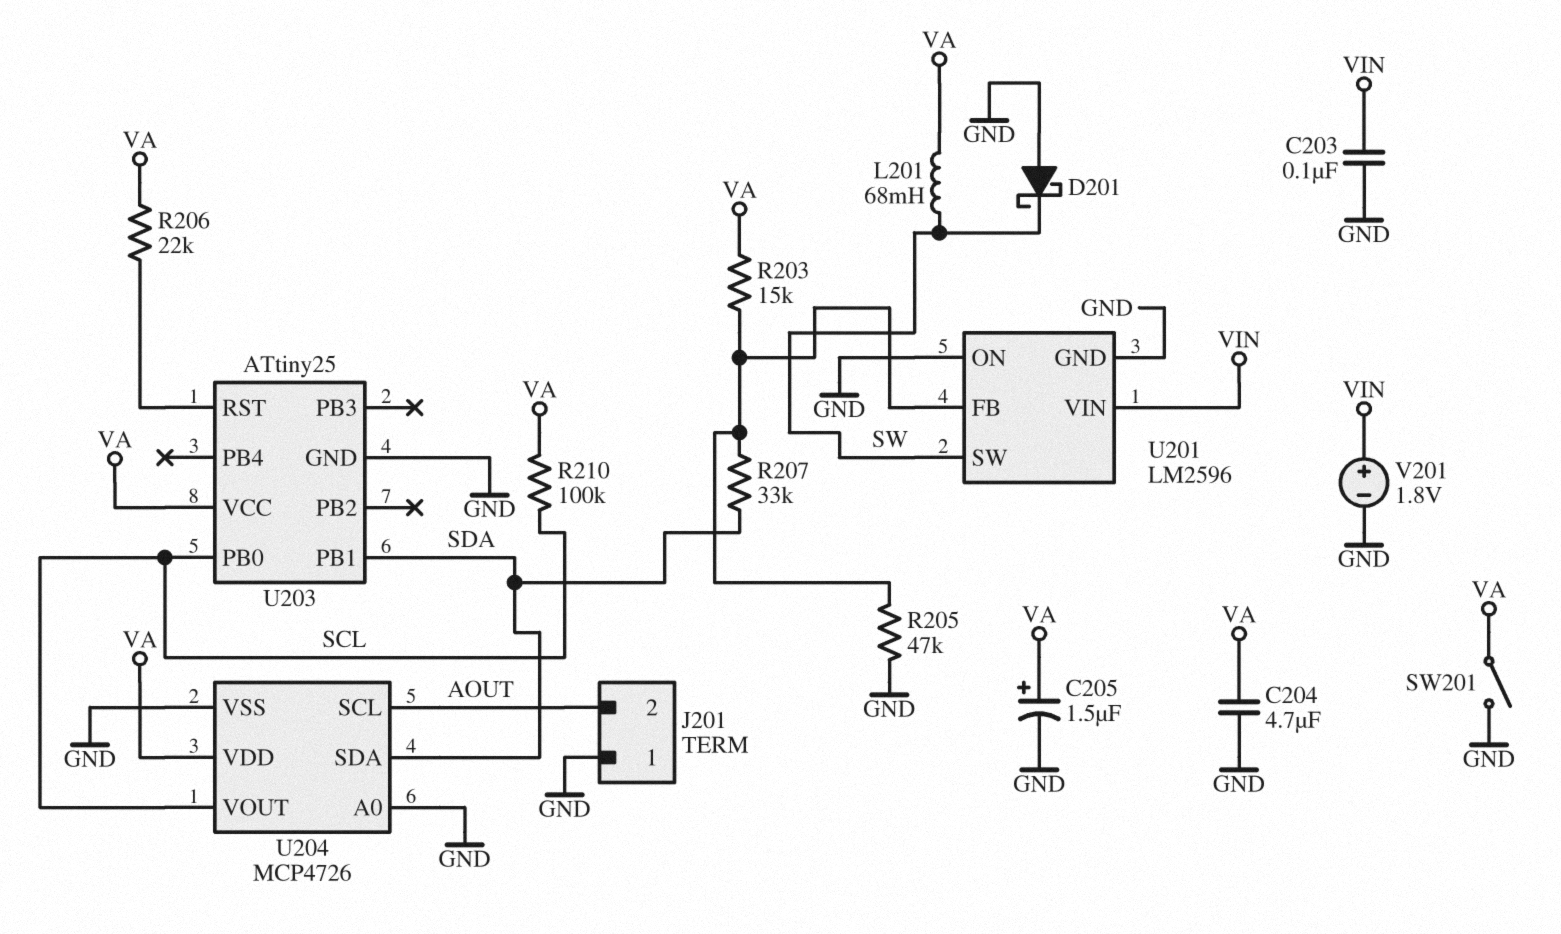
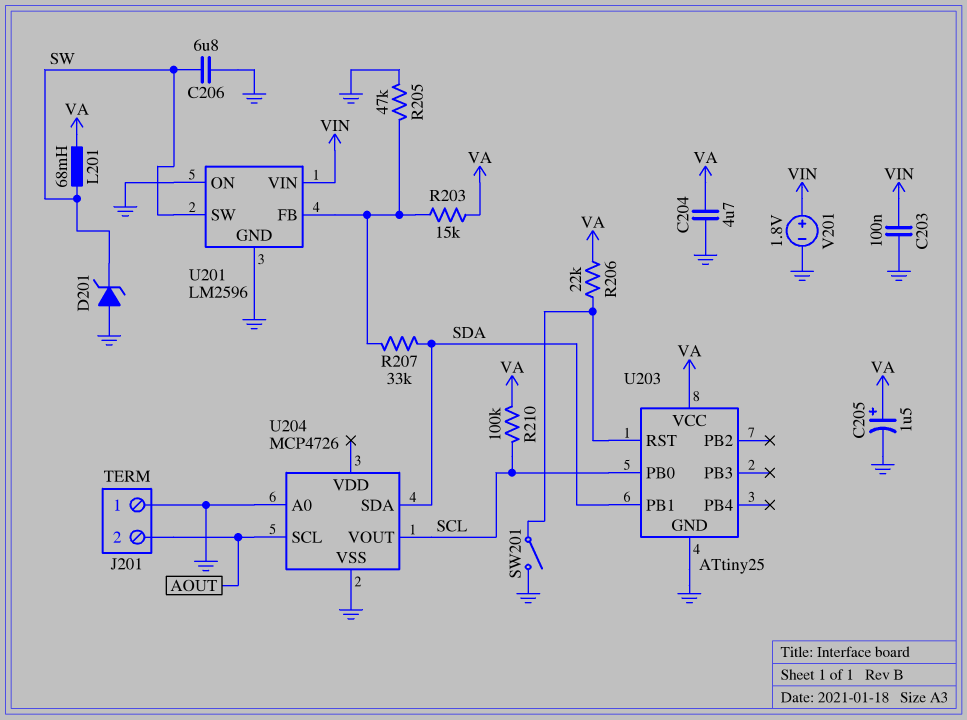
C206: none -> 6.8uF (GND, SW)
D201: schottky (A GND, K SW) -> zener (A GND, K SW)
SW201: switch (GND, VA) -> switch (GND, U203/RST)
U204 pin VDD: VA -> none

